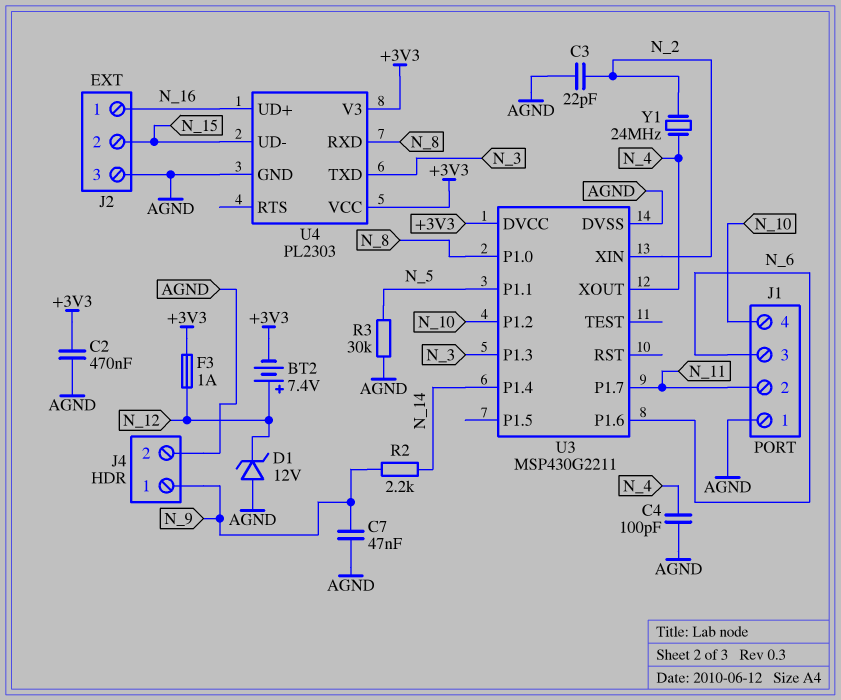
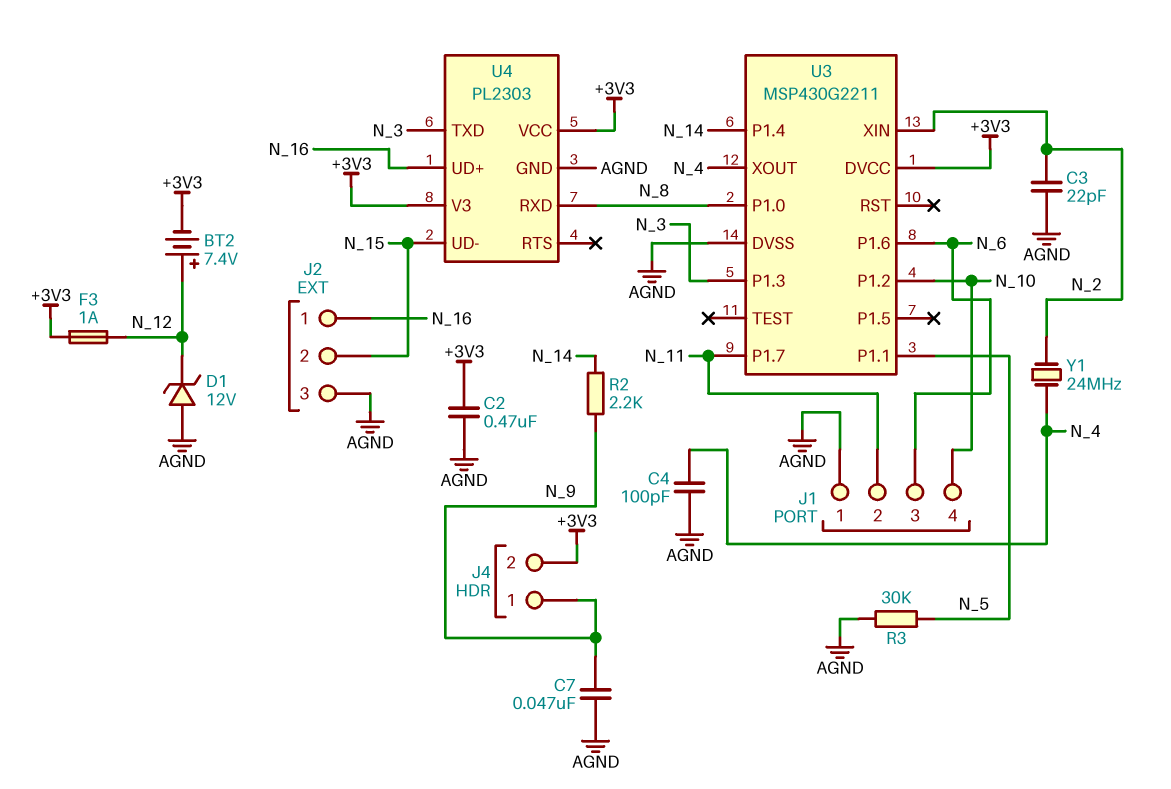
J4 pin 2: AGND -> +3V3

